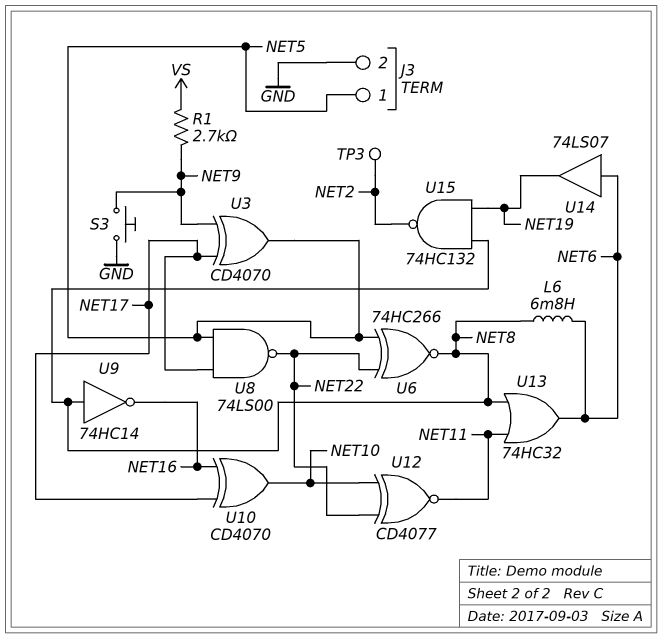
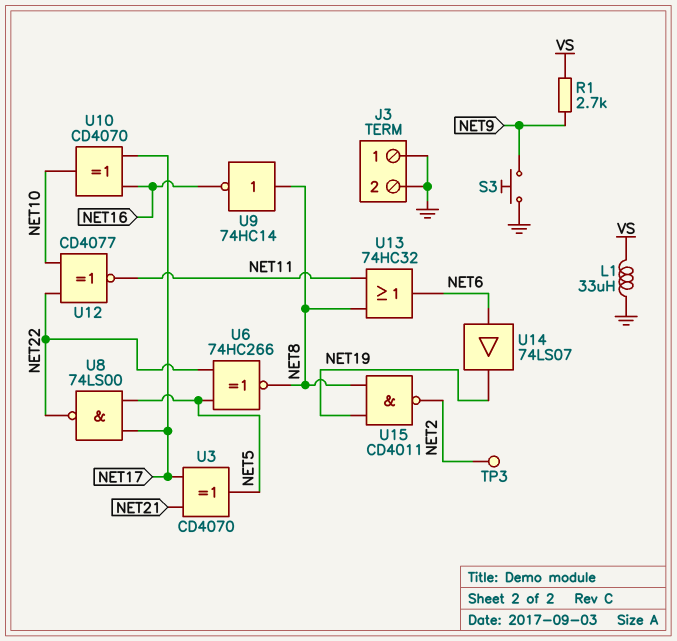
J3 pin 1: NET5 -> GND
L1: none -> 33uH (GND, VS)
L6: 6.8mH (NET6, NET8) -> none
U3: XOR CD4070 (in NET9, in NET17, out NET5) -> XOR CD4070 (in NET17, in NET21, out NET5)
U15: NAND 74HC132 (in NET8, in NET19, out NET2) -> NAND CD4011 (in NET8, in NET19, out NET2)

